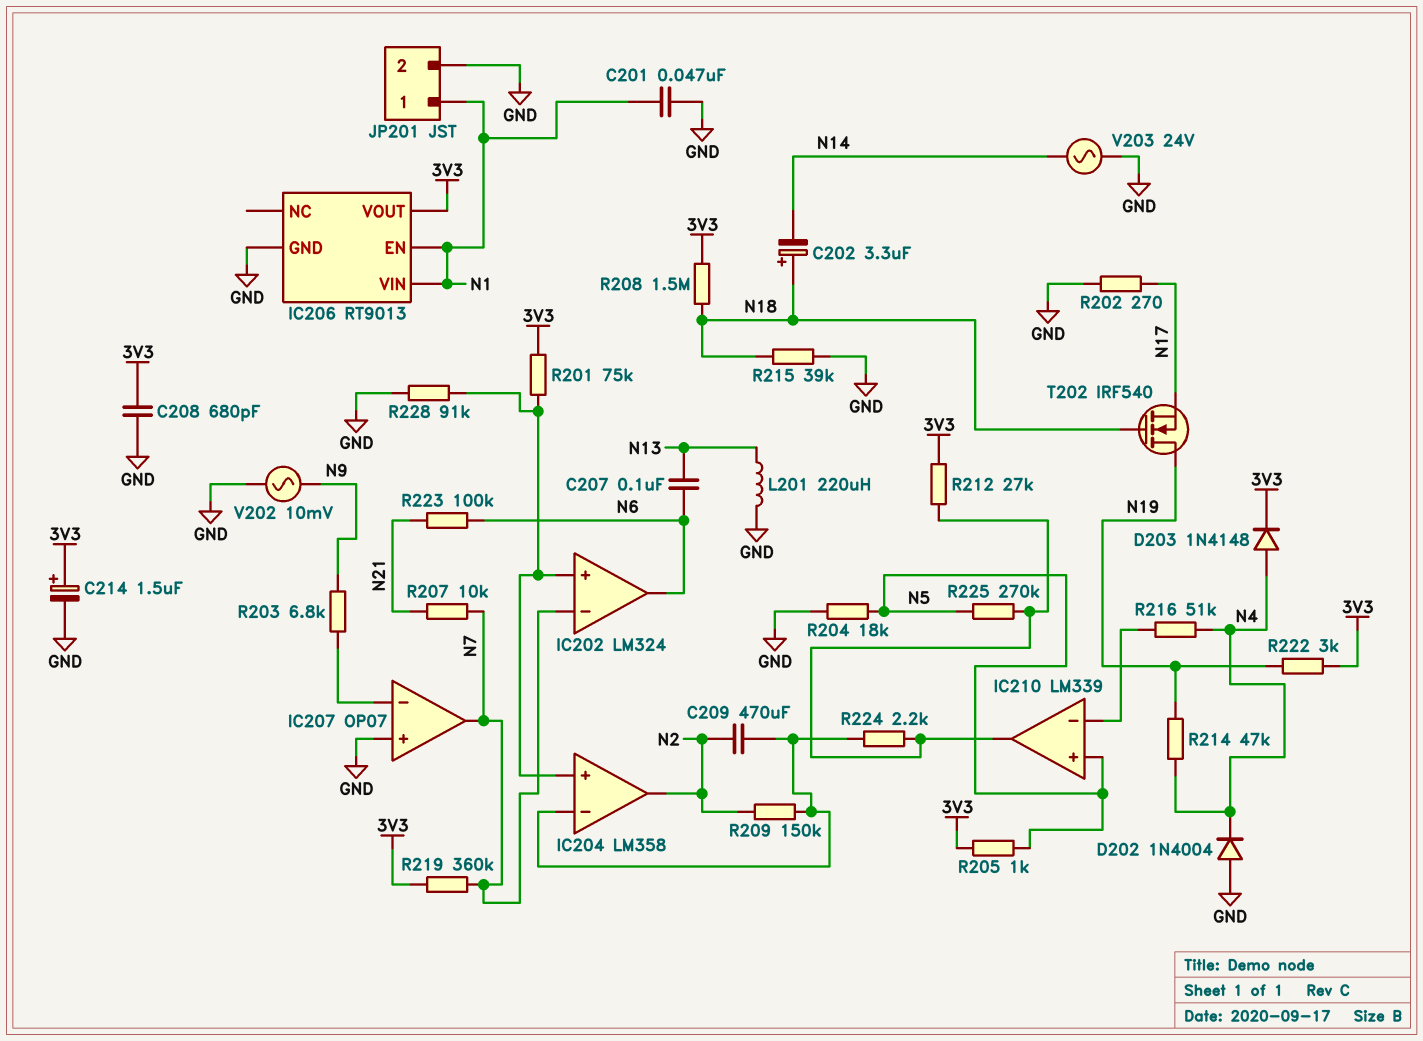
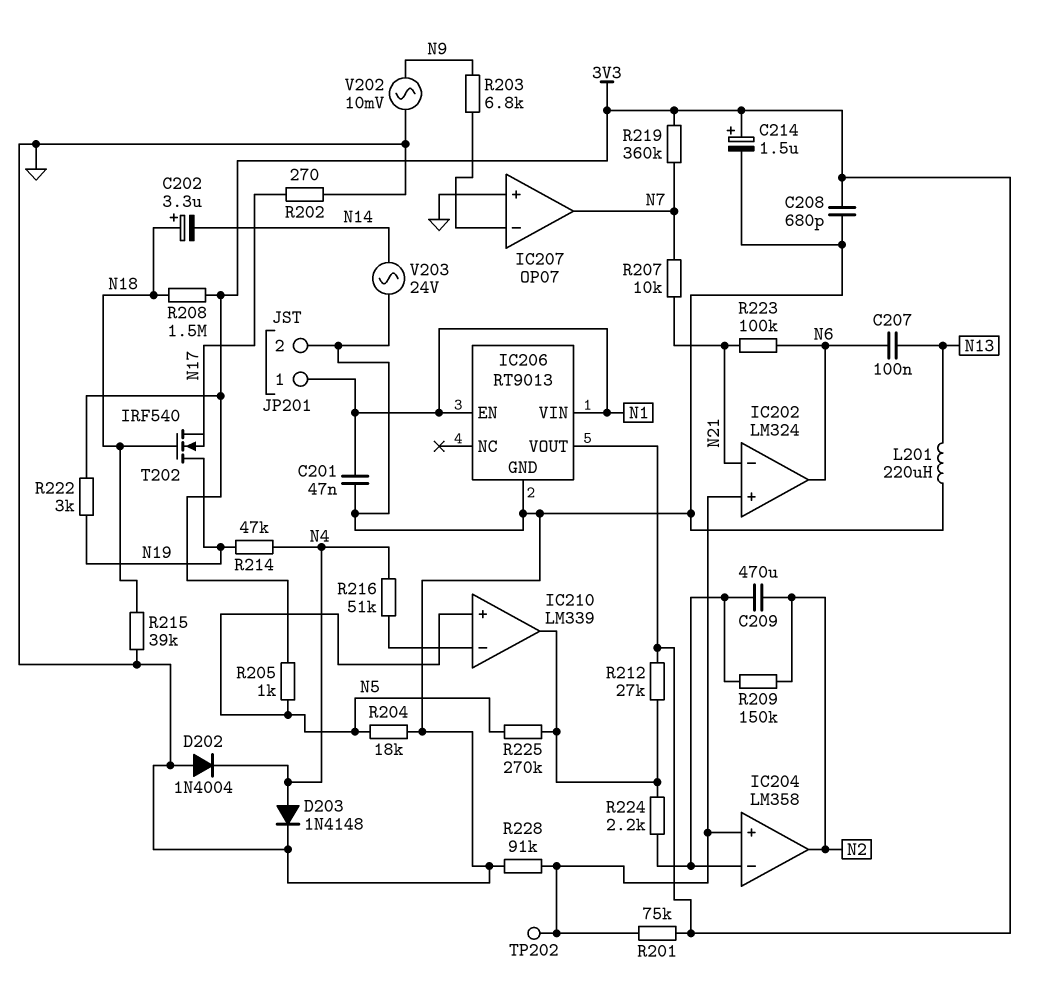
D203: diode 1N4148 (A N4, K 3V3) -> diode 1N4148 (A N4, K GND)
IC202 pin in-: N7 -> N21
TP202: none -> test point (IC202/in+)

